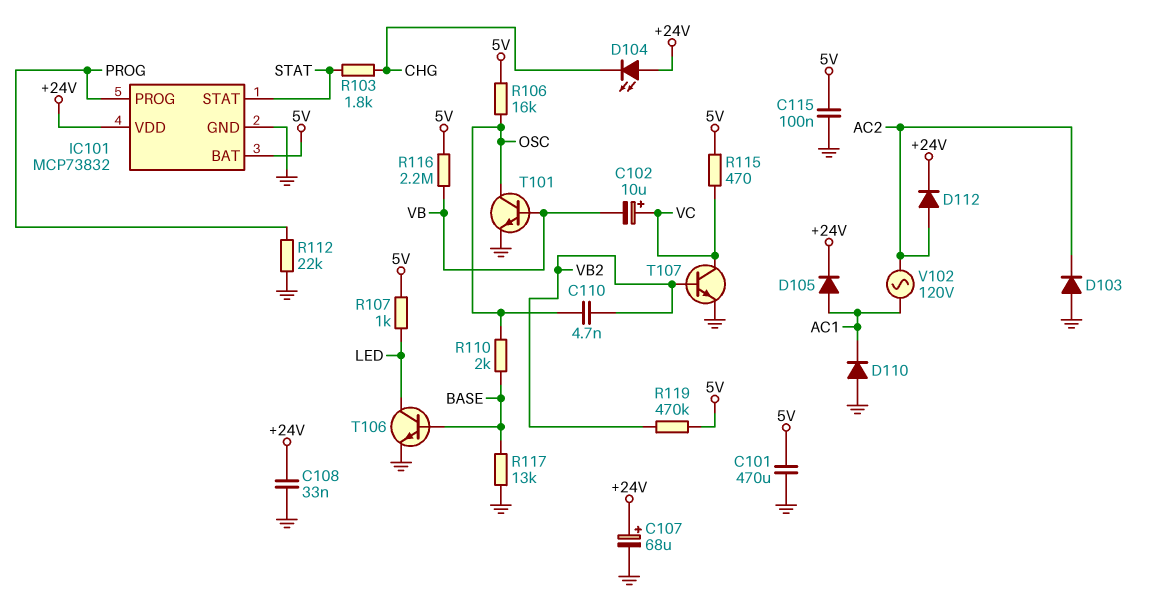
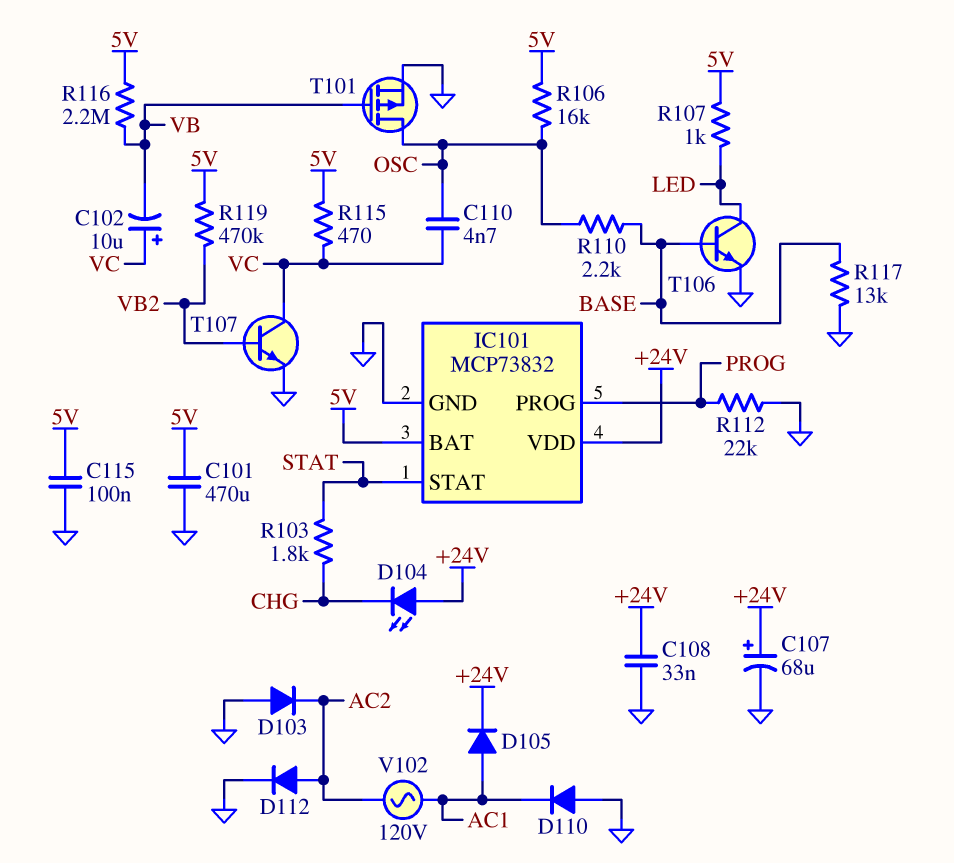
C110: 4.7nF (OSC, VB2) -> 4.7nF (OSC, VC)
D112: diode (A AC2, K +24V) -> diode (A AC2, K GND)
R110: 2k (BASE, OSC) -> 2.2k (BASE, OSC)
T101: NPN (B VB, C OSC, E GND) -> PMOS (G VB, D OSC, S GND)

